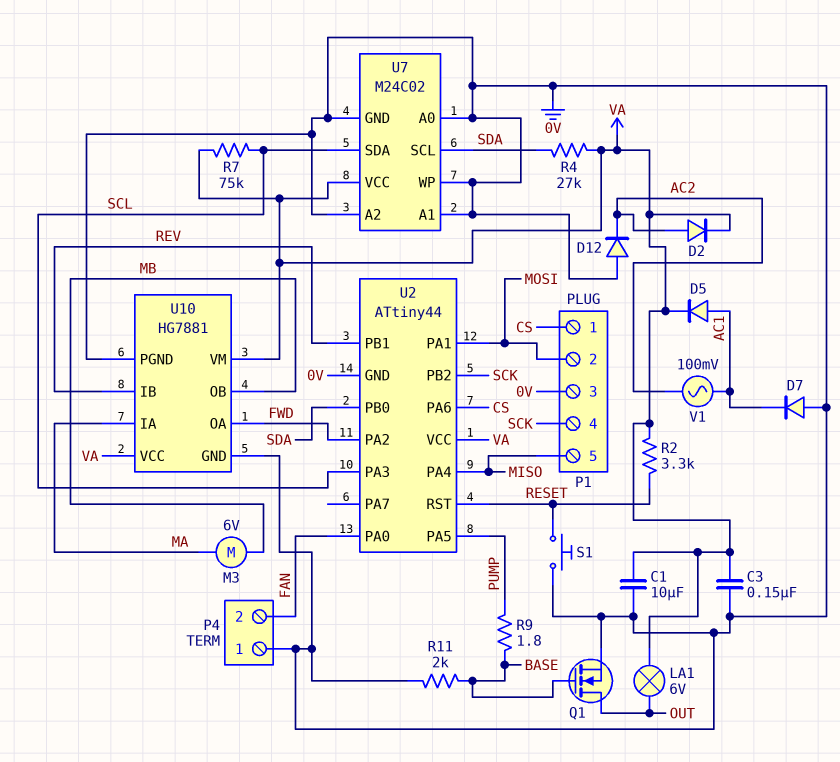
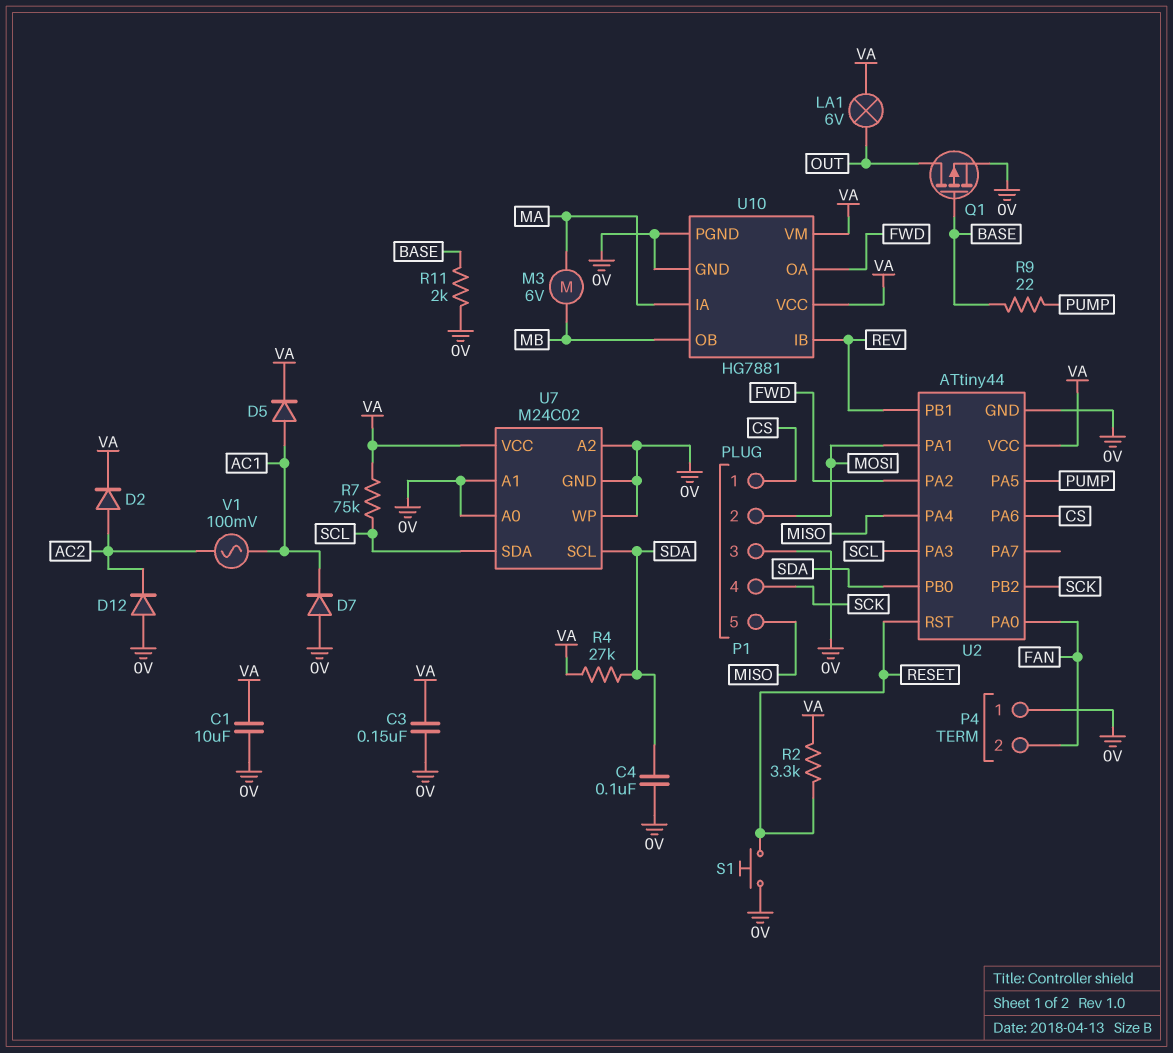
C4: none -> 100nF (0V, SDA)
Q1: NMOS (G BASE, D OUT, S 0V) -> PMOS (G BASE, D OUT, S 0V)
R9: 1.8 (BASE, PUMP) -> 22 (BASE, PUMP)

